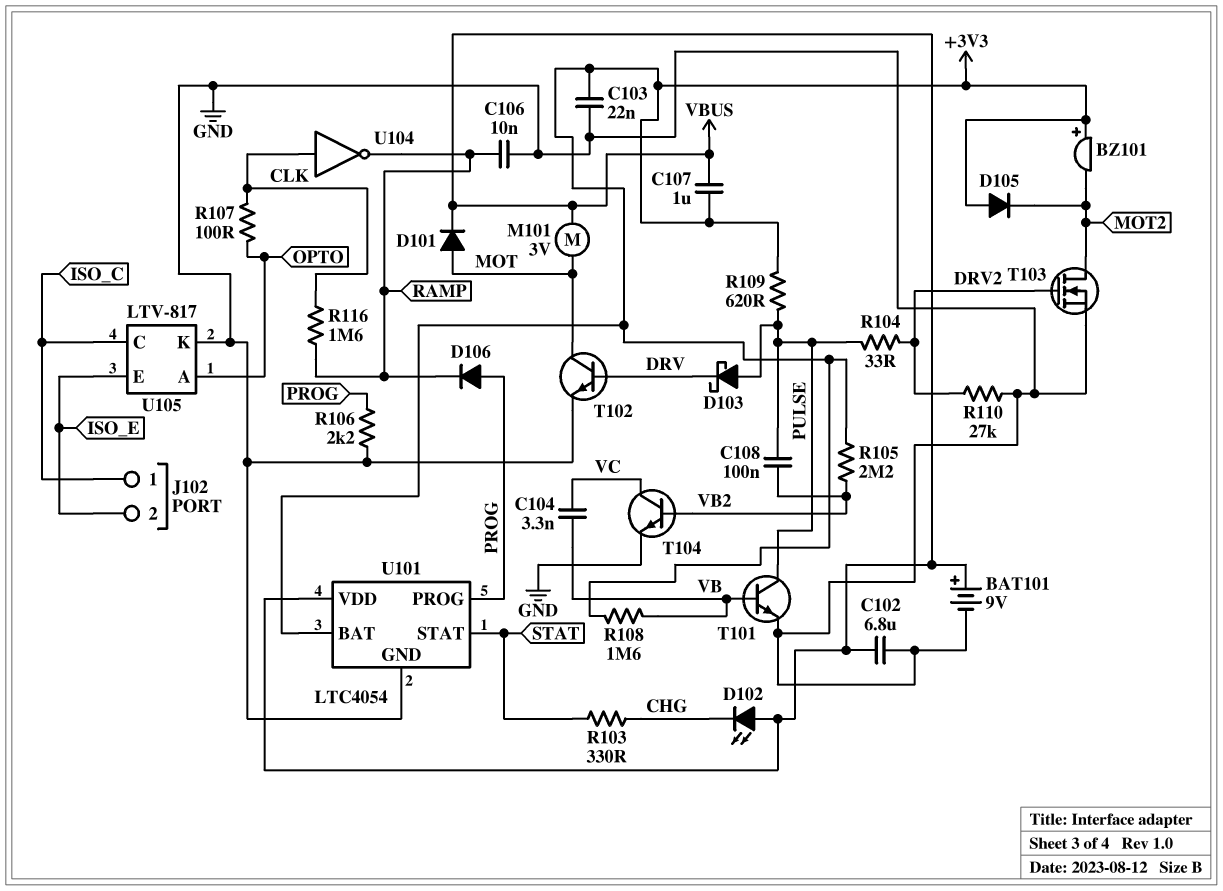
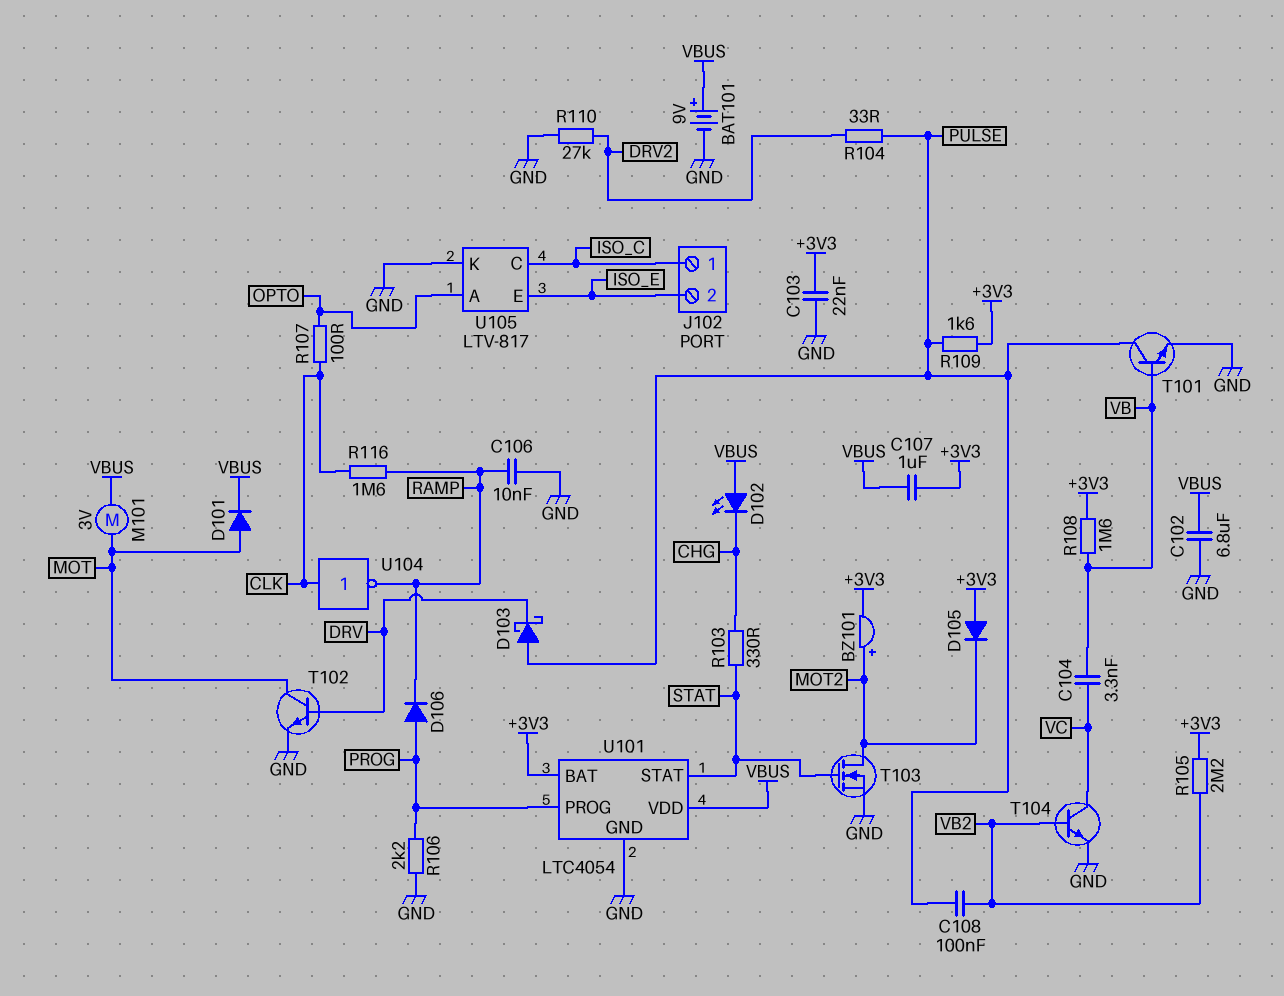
BZ101: buzzer (plus +3V3, minus MOT2) -> buzzer (plus MOT2, minus +3V3)
R109: 620 (+3V3, PULSE) -> 1.6k (+3V3, PULSE)
T103: NMOS (G DRV2, D MOT2, S GND) -> NMOS (G STAT, D MOT2, S GND)

